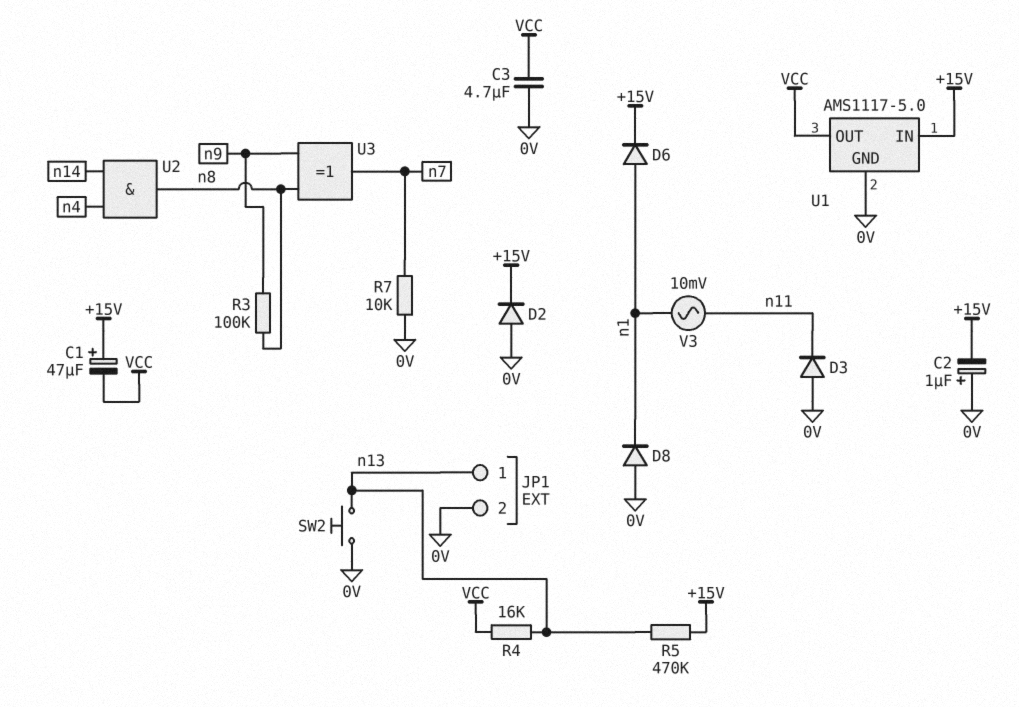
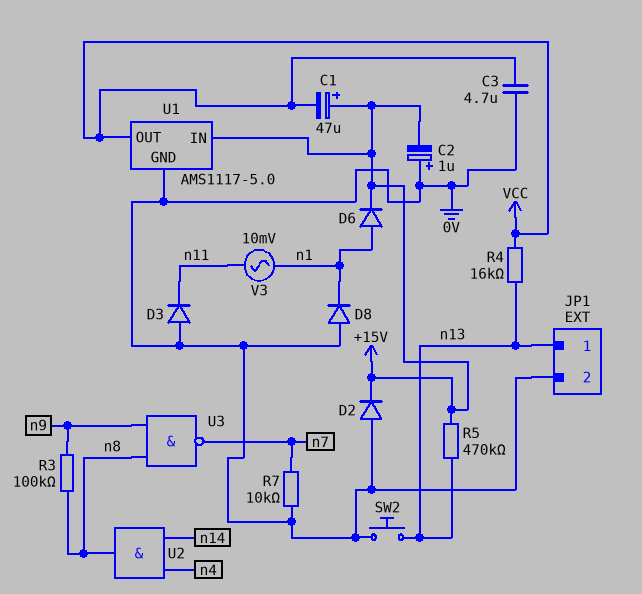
U3: XOR (in n8, in n9, out n7) -> NAND (in n8, in n9, out n7)

